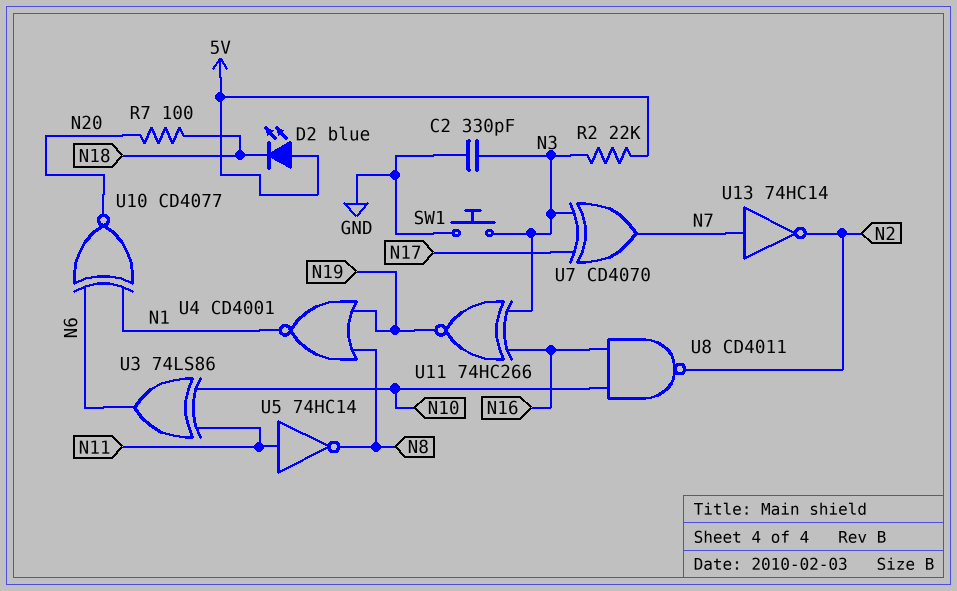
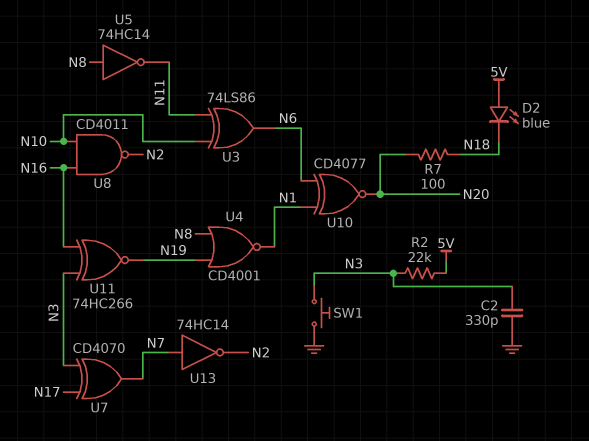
U5: NOT 74HC14 (in N11, out N8) -> NOT 74HC14 (in N8, out N11)

